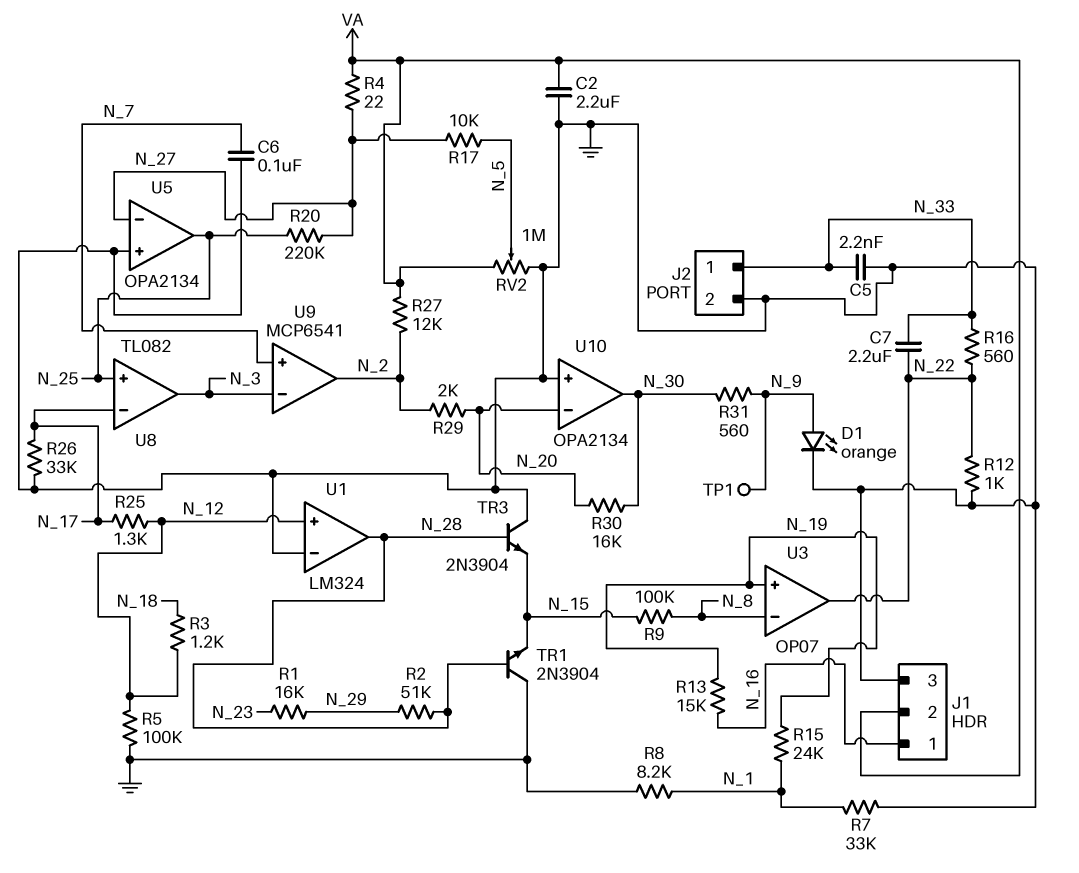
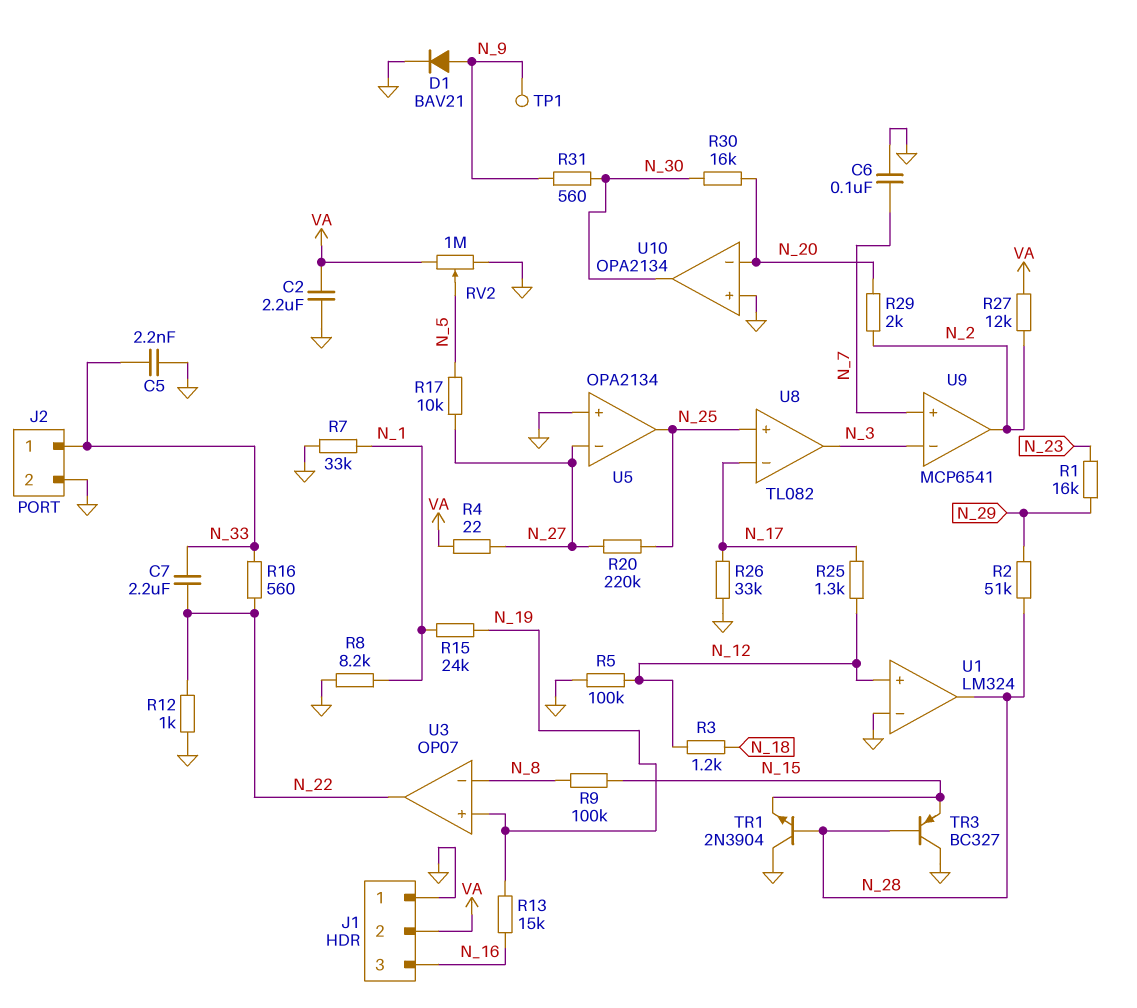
D1: LED orange (A N_9, K GND) -> diode BAV21 (A N_9, K GND)
J1 pin 1: N_16 -> GND
J1 pin 3: GND -> N_16
TR3: NPN 2N3904 (B N_28, C GND, E N_15) -> PNP BC327 (B N_28, C GND, E N_15)

